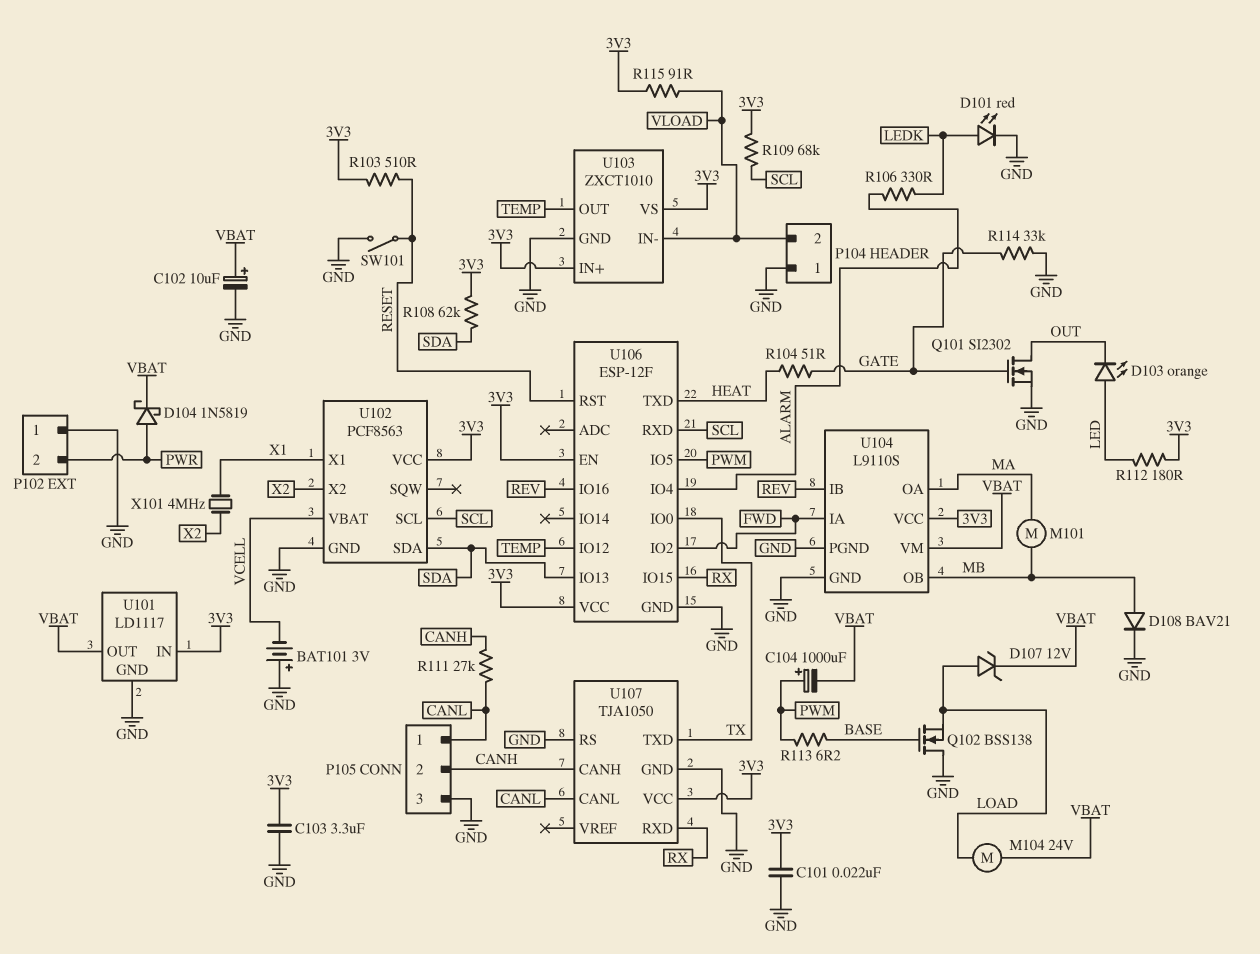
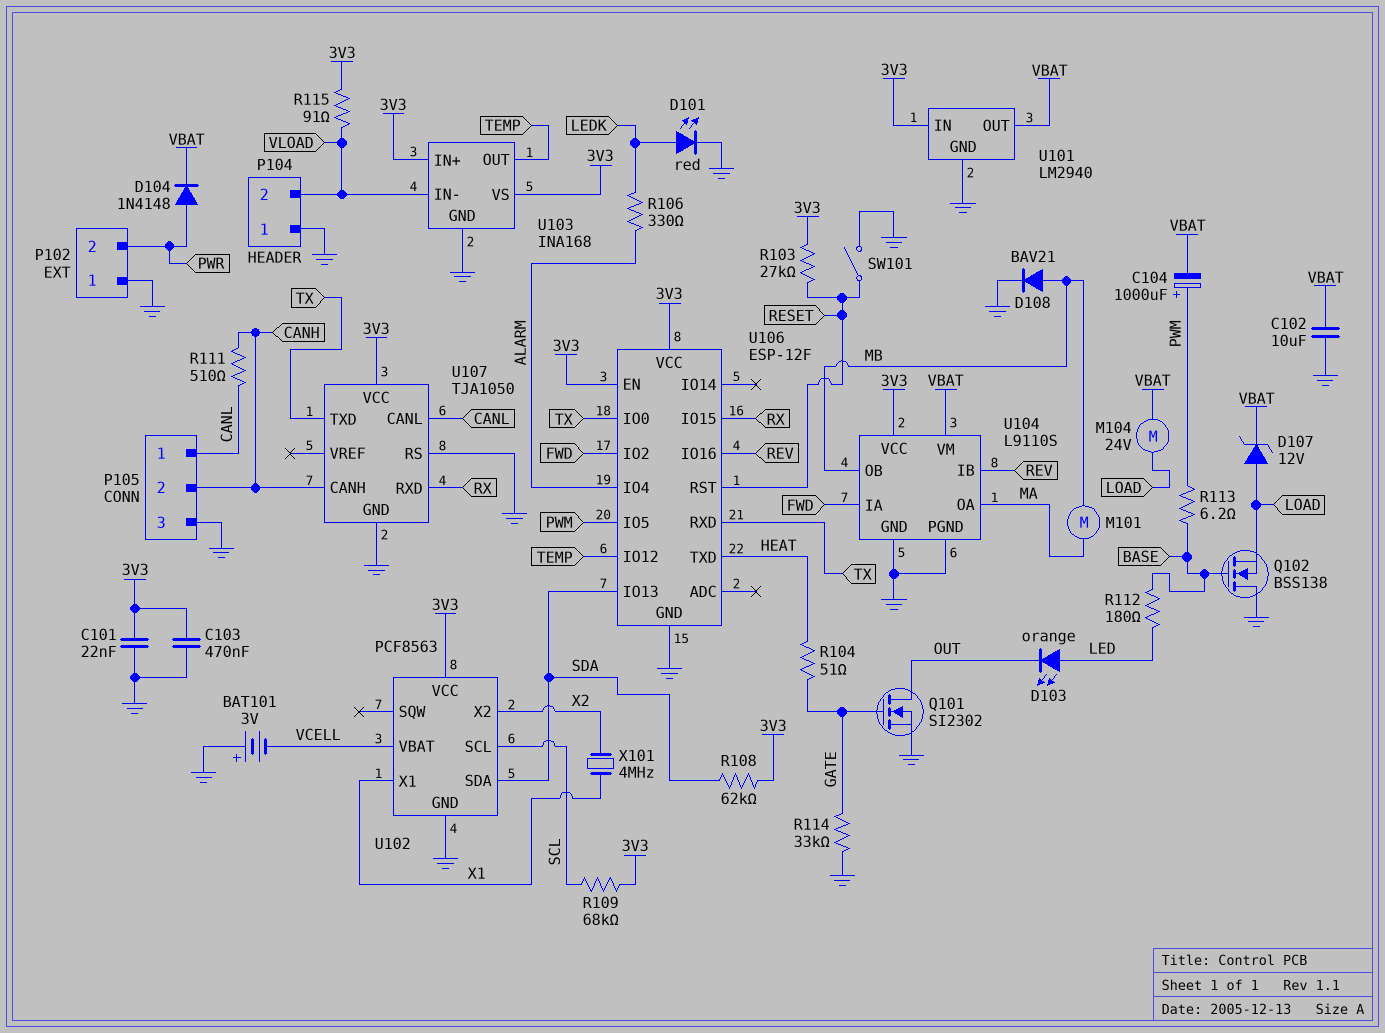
C102: 10uF (plus VBAT, minus GND) -> 10uF (GND, VBAT)
C103: 3.3uF (3V3, GND) -> 470nF (3V3, GND)
D104: schottky 1N5819 (A PWR, K VBAT) -> diode 1N4148 (A PWR, K VBAT)
R103: 510 (3V3, RESET) -> 27k (3V3, RESET)
R111: 27k (CANH, CANL) -> 510 (CANH, CANL)
R112: 180 (3V3, LED) -> 180 (BASE, LED)
U101: LD1117 -> LM2940
U103: ZXCT1010 -> INA168
U106 pin RXD: SCL -> TX

